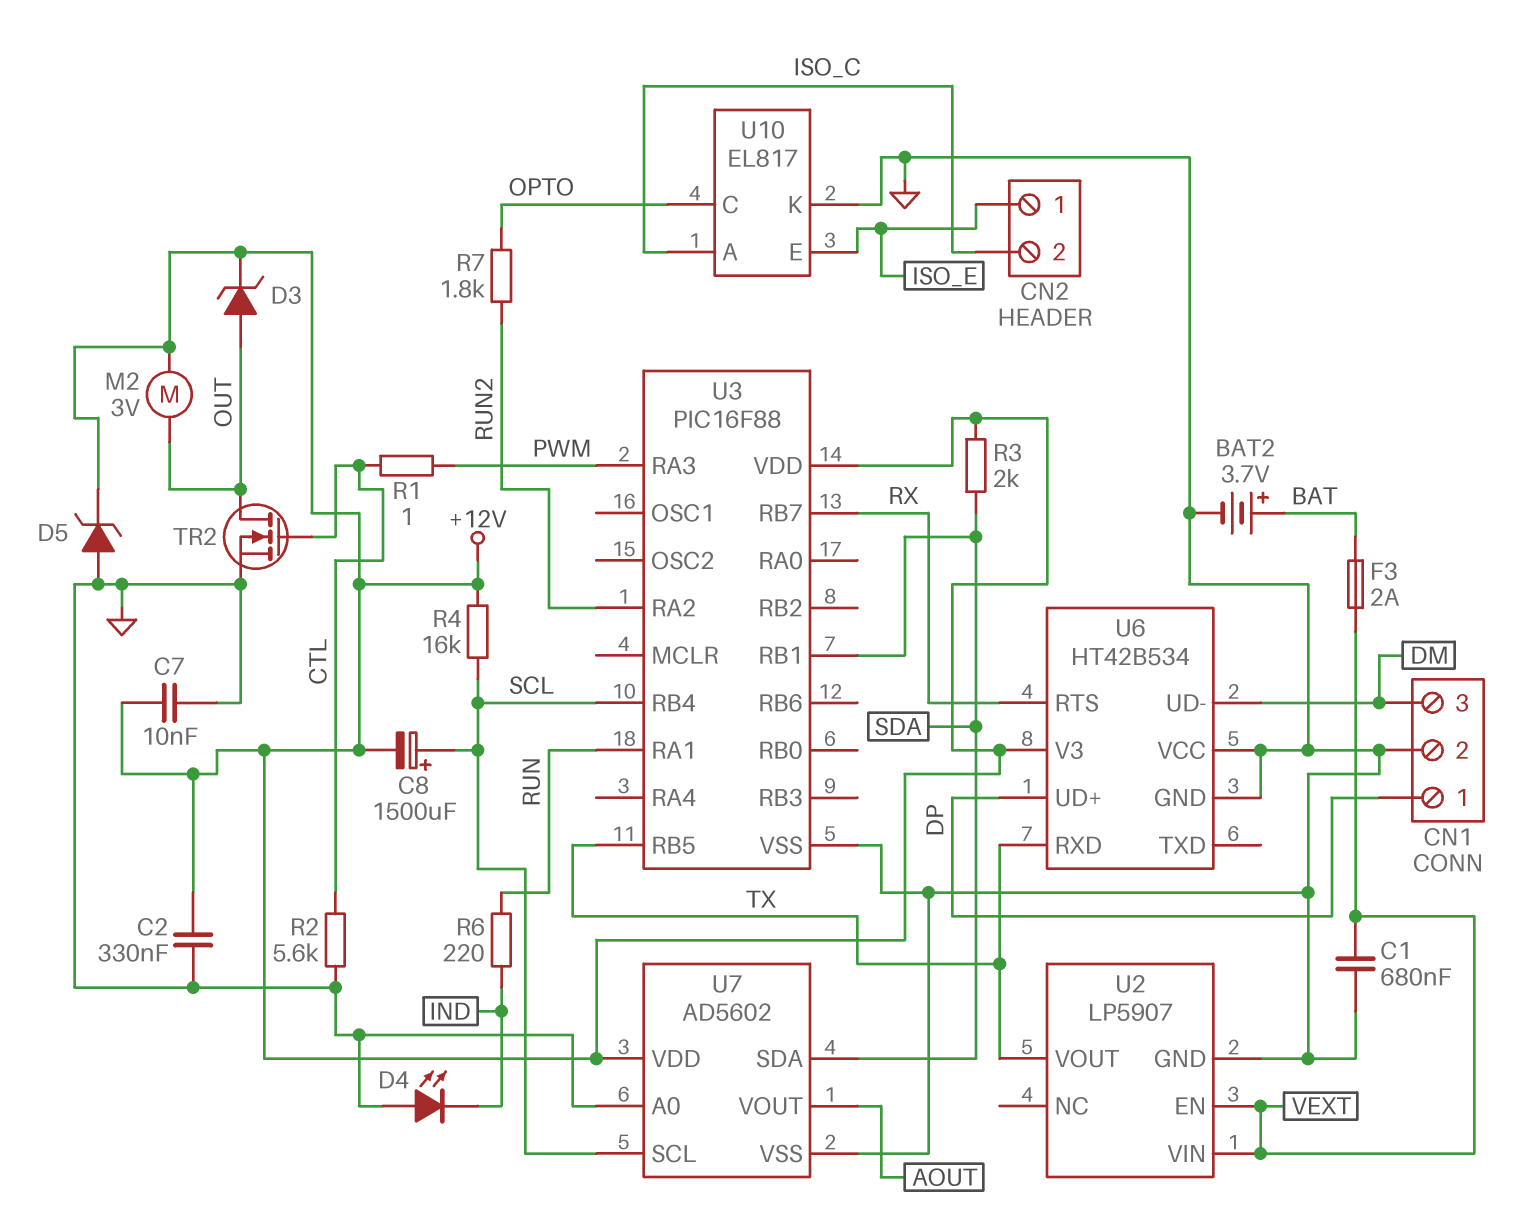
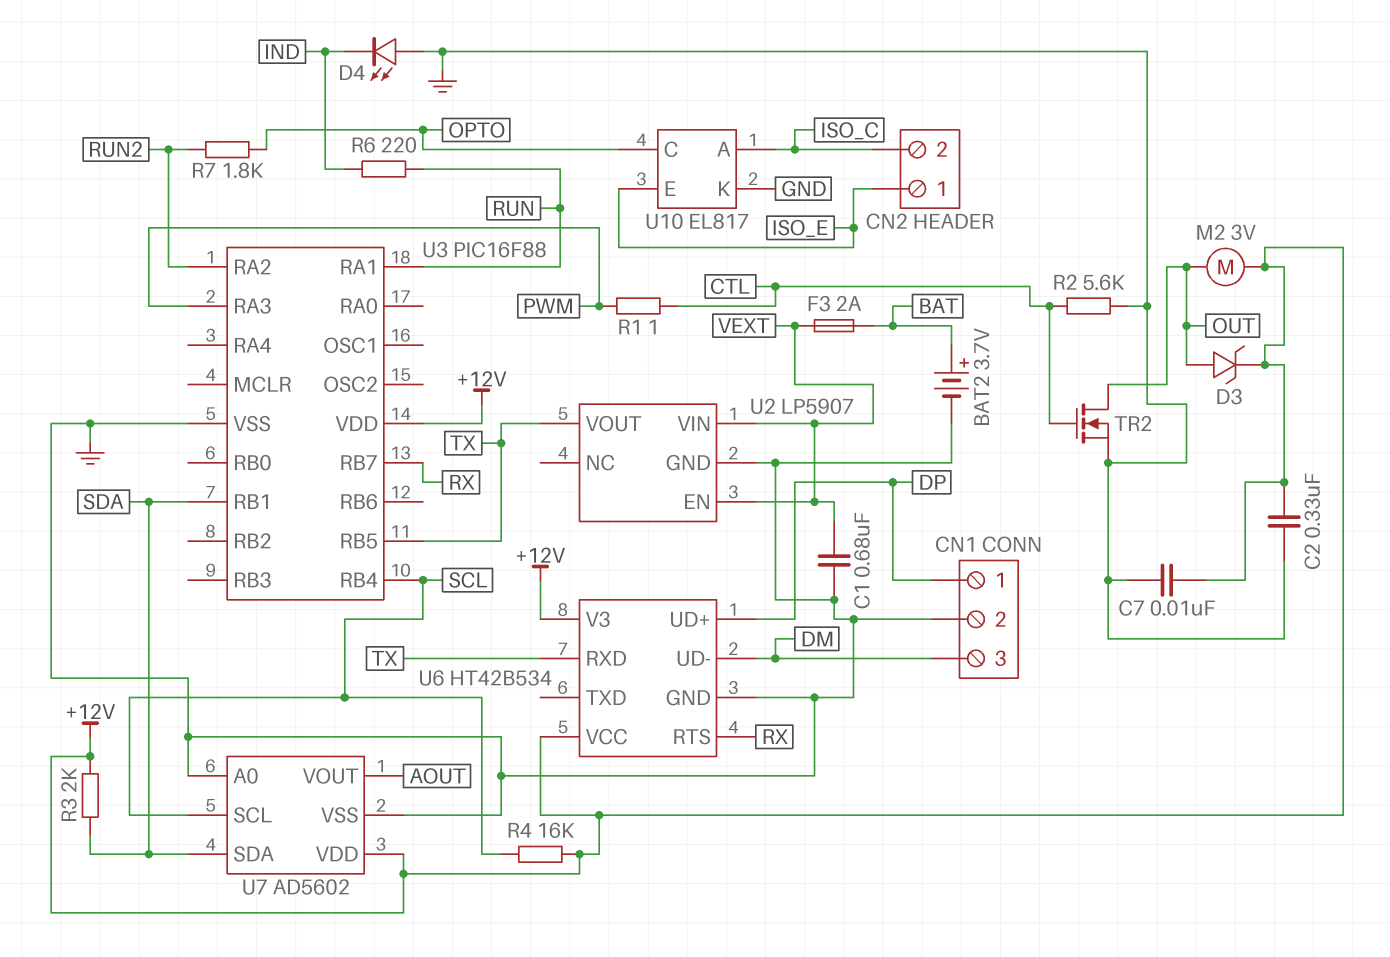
C8: 1500uF (plus SCL, minus +12V) -> none
D5: zener (A GND, K +12V) -> none
U6 pin VCC: GND -> +12V

